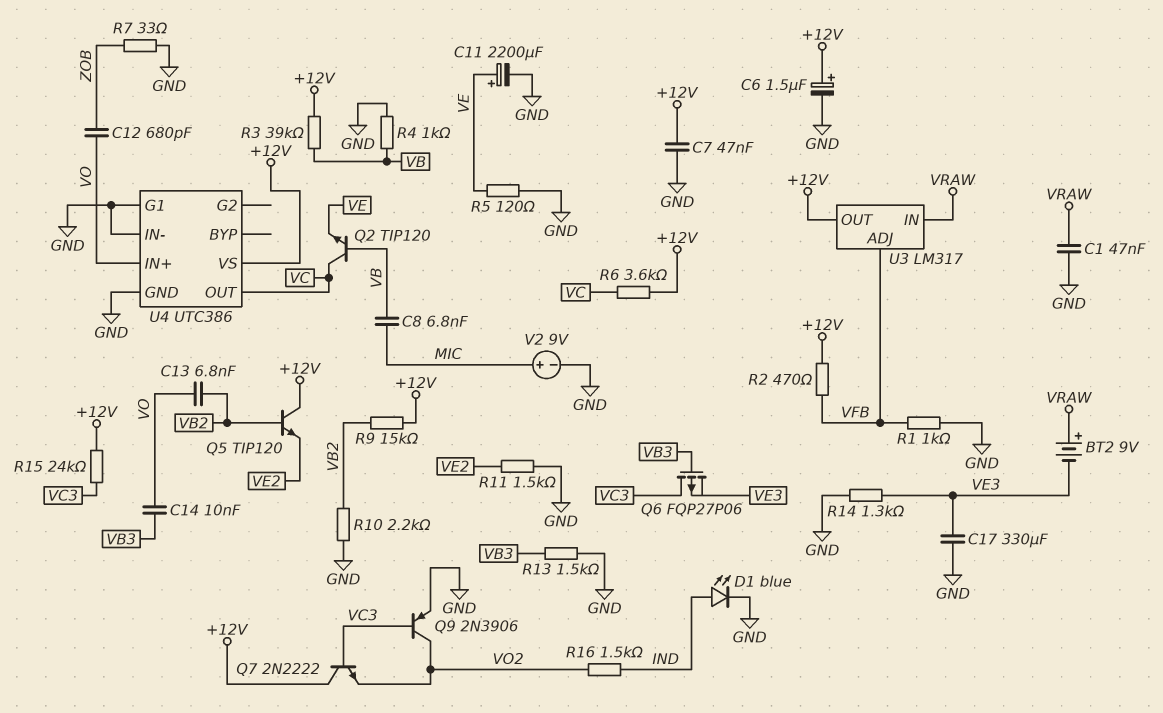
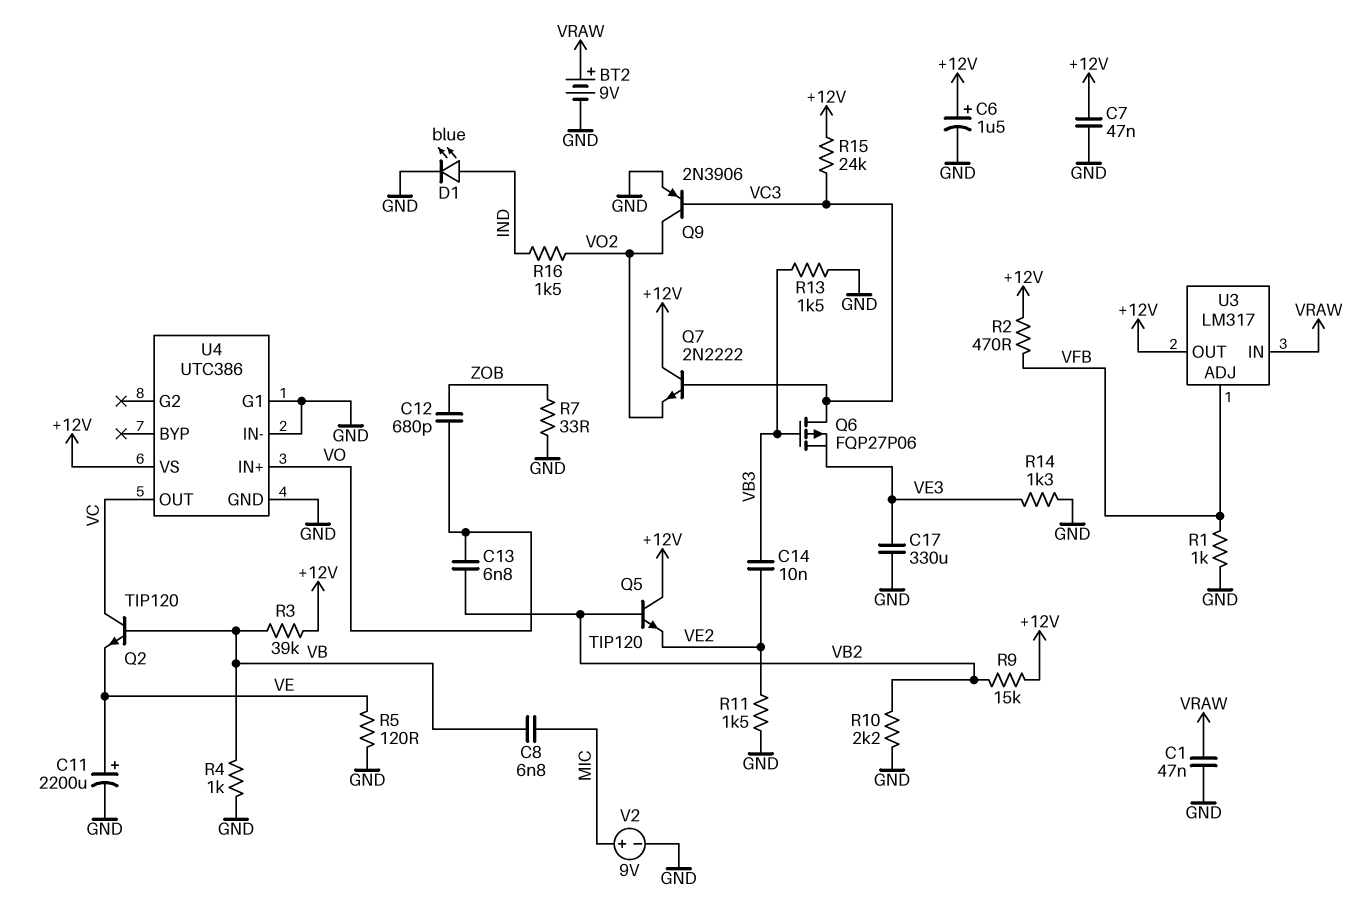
BT2: 9V (plus VRAW, minus VE3) -> 9V (plus VRAW, minus GND)
C14: 10nF (VB3, VO) -> 10nF (VB3, VE2)
R6: 3.6k (+12V, VC) -> none

